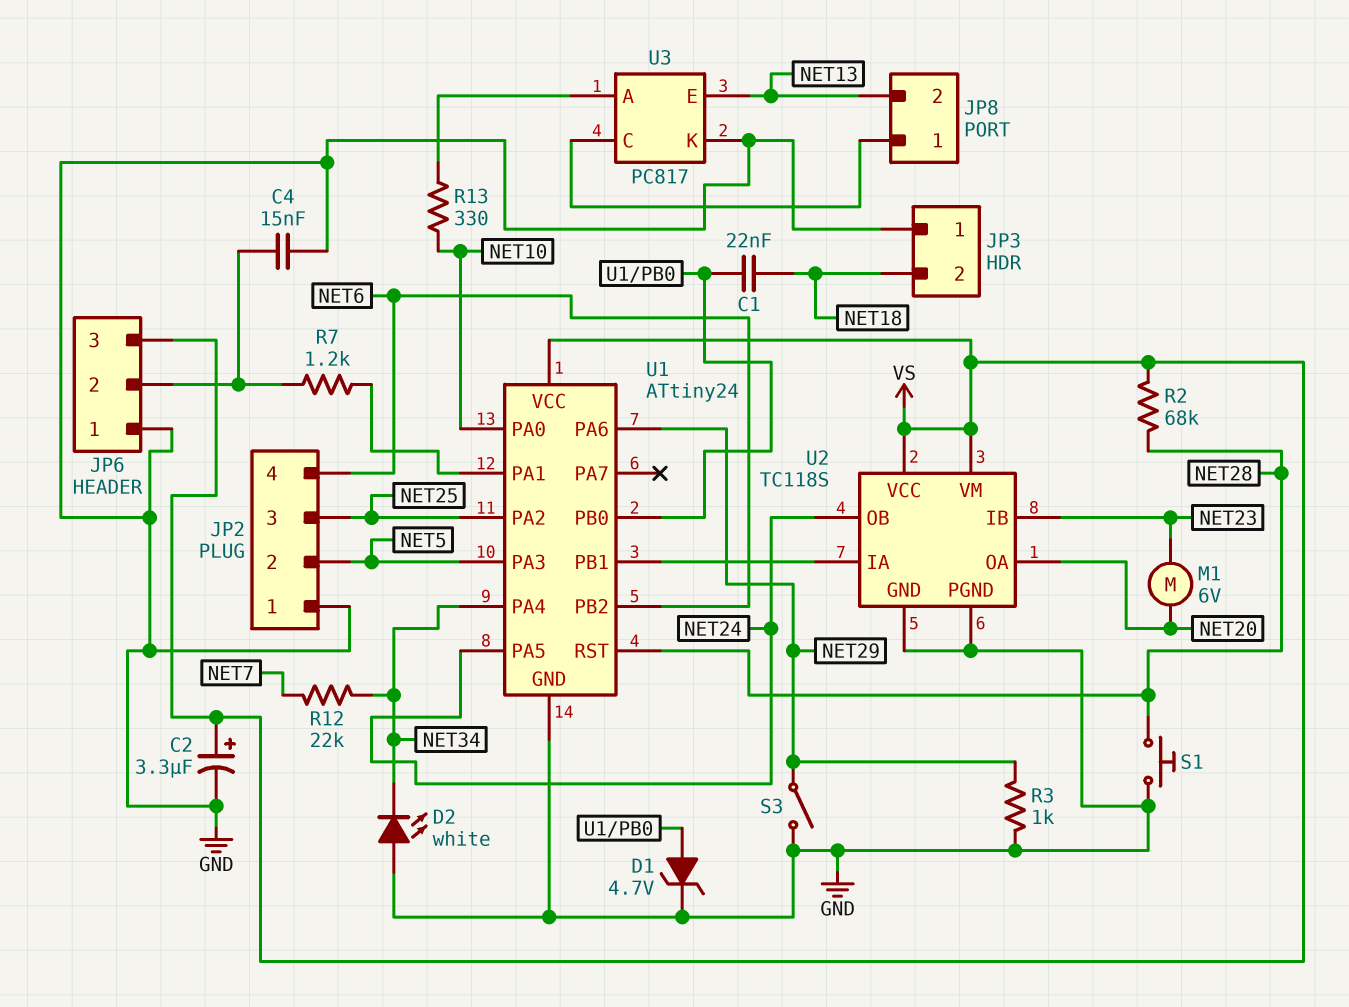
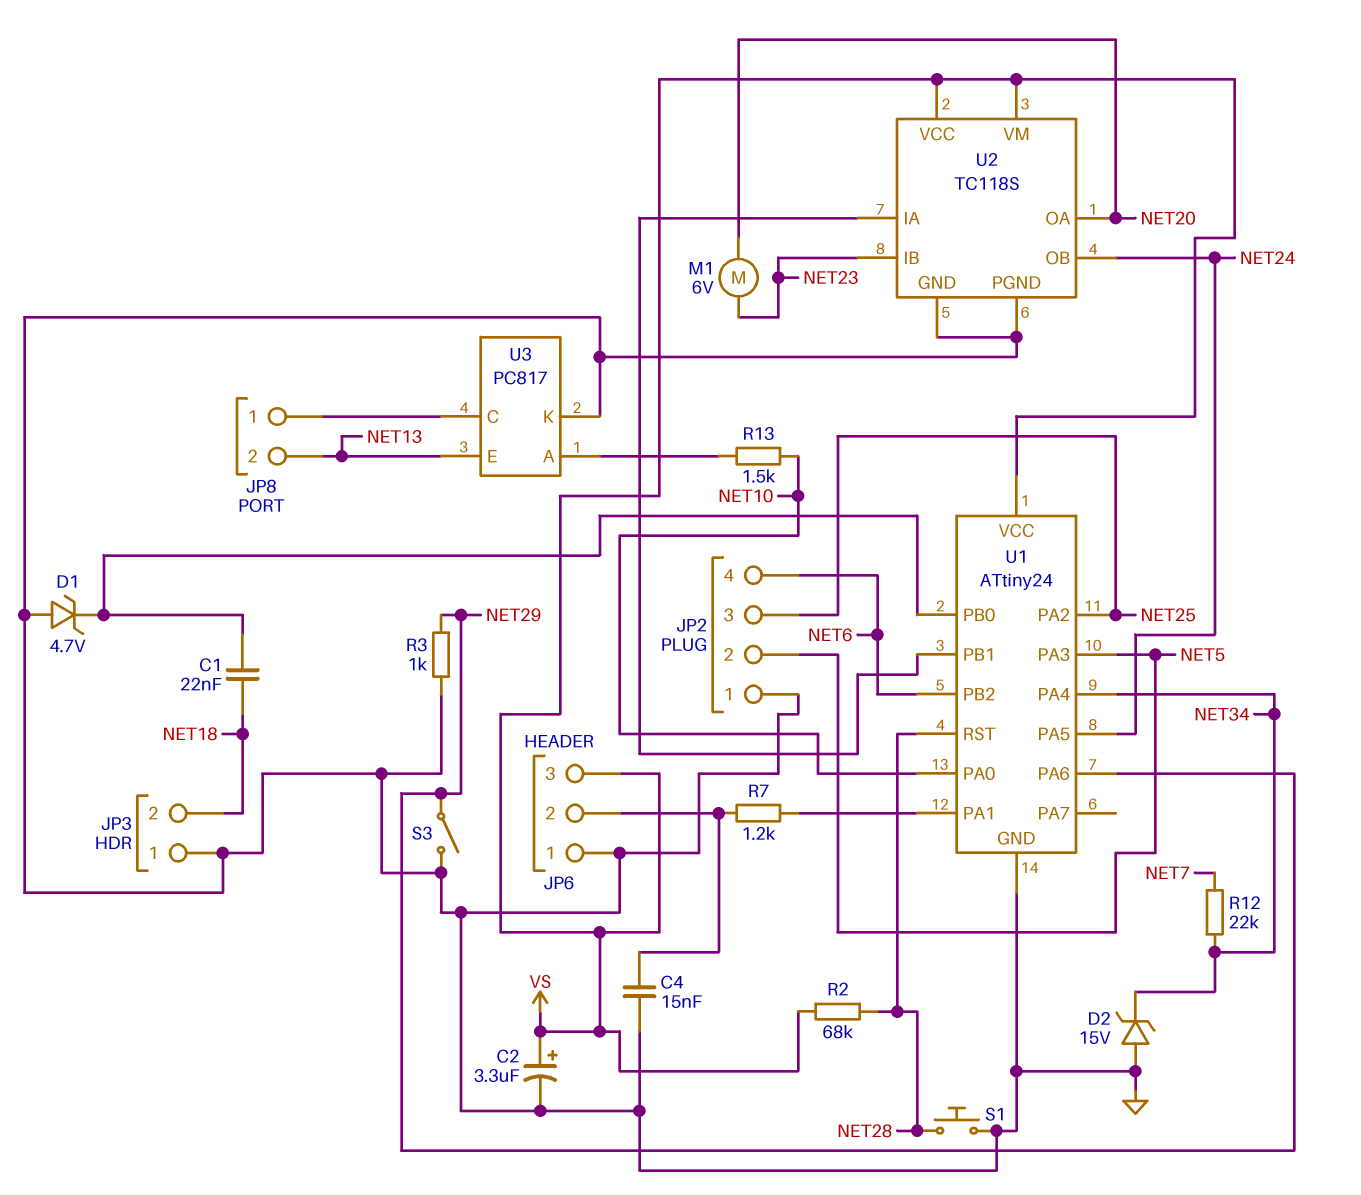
D1: zener 4.7V (A U1/PB0, K GND) -> zener 4.7V (A GND, K U1/PB0)
D2: LED white (A GND, K NET34) -> zener 15V (A GND, K NET34)
R13: 330 (NET10, U3/A) -> 1.5k (NET10, U3/A)

